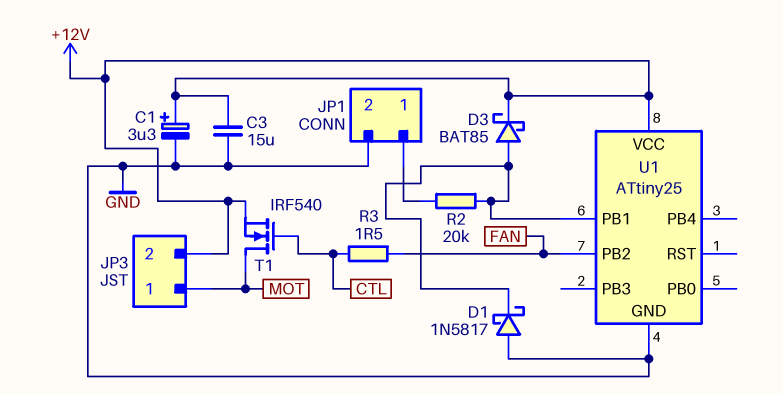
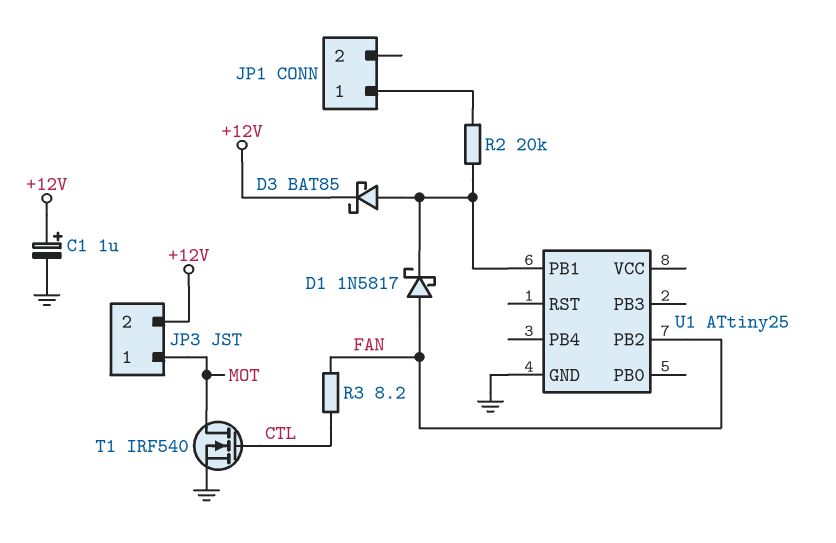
C1: 3.3uF (plus +12V, minus GND) -> 1uF (plus +12V, minus GND)
C3: 15uF (+12V, GND) -> none
D1: schottky 1N5817 (A GND, K U1/PB1) -> schottky 1N5817 (A FAN, K U1/PB1)
JP1 pin 2: GND -> none
R3: 1.5 (CTL, FAN) -> 8.2 (CTL, FAN)
T1: NMOS IRF540 (G CTL, D MOT, S +12V) -> NMOS IRF540 (G CTL, D MOT, S GND)
U1 pin VCC: +12V -> none

